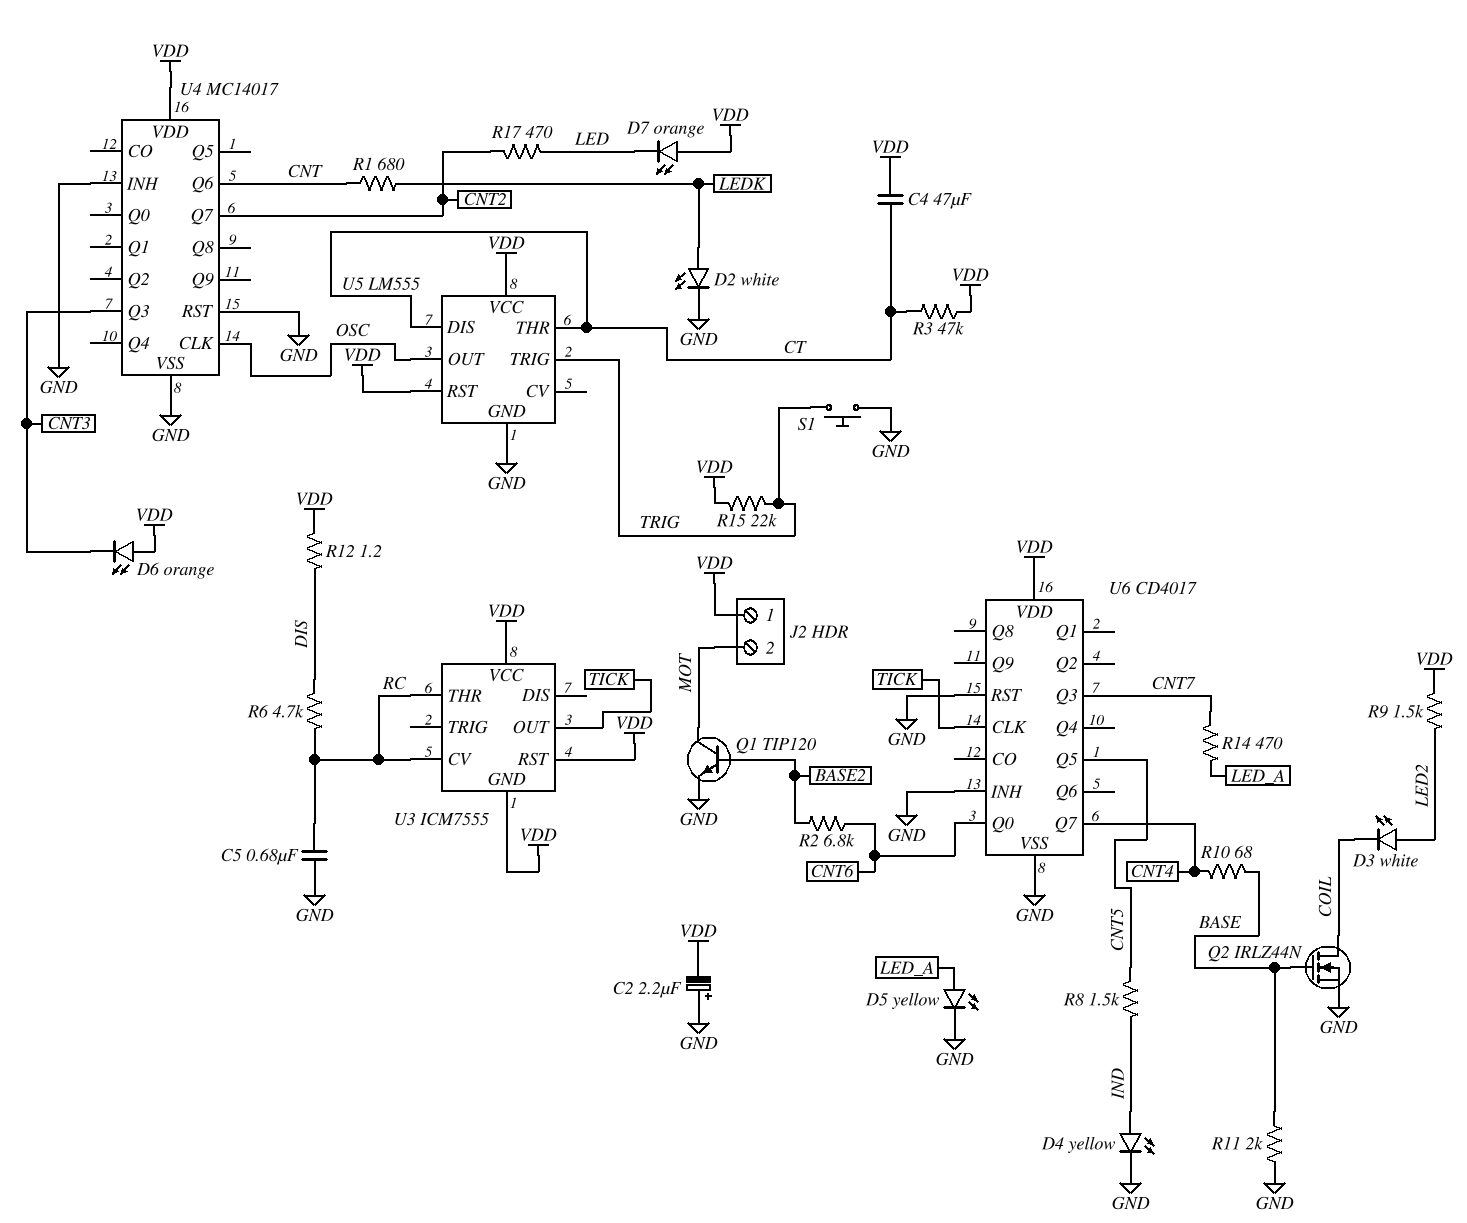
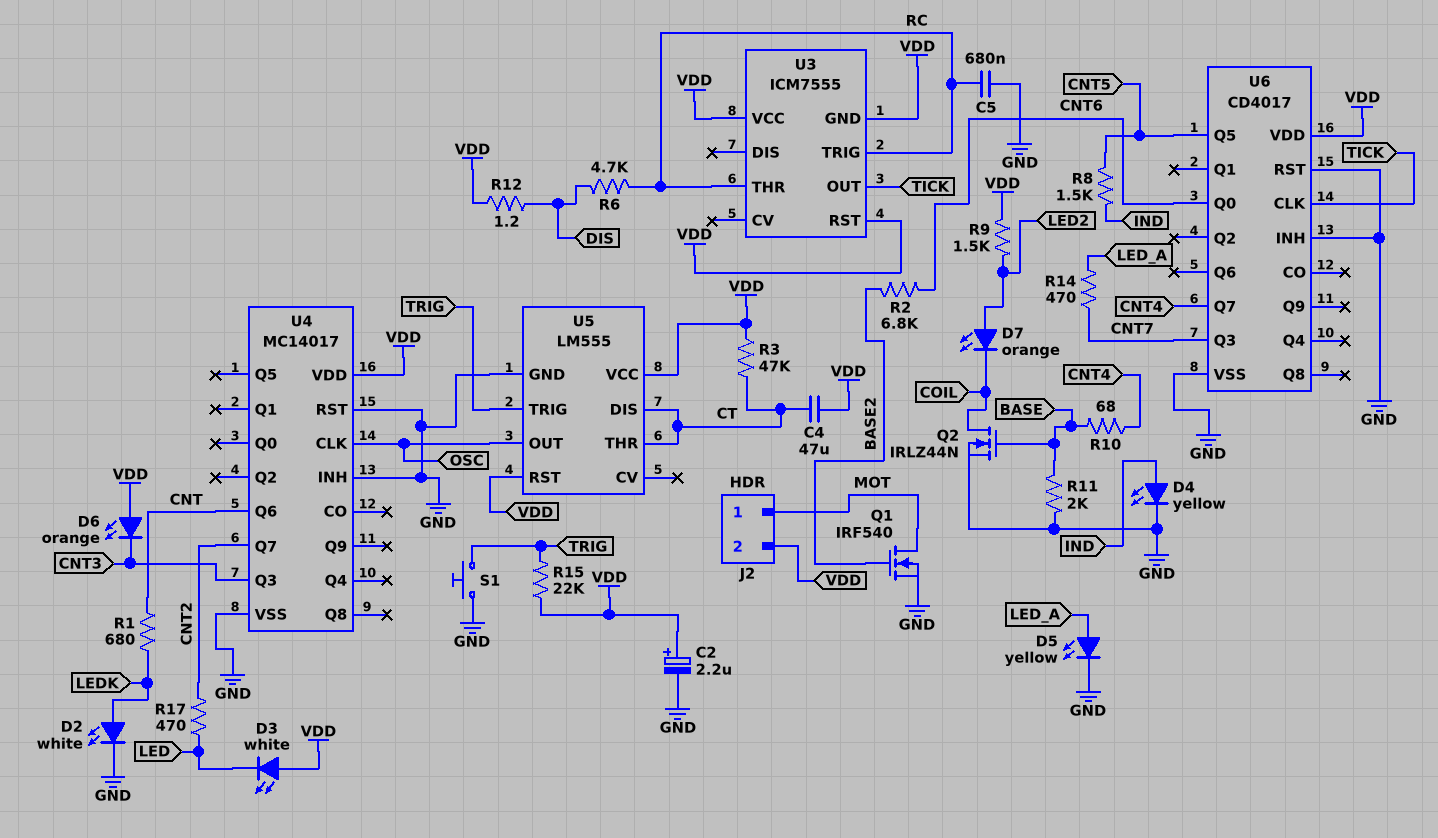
C2: 2.2uF (plus GND, minus VDD) -> 2.2uF (plus VDD, minus GND)
D3: LED white (A LED2, K COIL) -> LED white (A VDD, K LED)
D7: LED orange (A VDD, K LED) -> LED orange (A LED2, K COIL)
J2 pin 1: VDD -> MOT
J2 pin 2: MOT -> VDD
Q1: NPN TIP120 (B BASE2, C MOT, E GND) -> NMOS IRF540 (G BASE2, D MOT, S GND)
U3 pin CV: RC -> none
U3 pin TRIG: none -> RC

